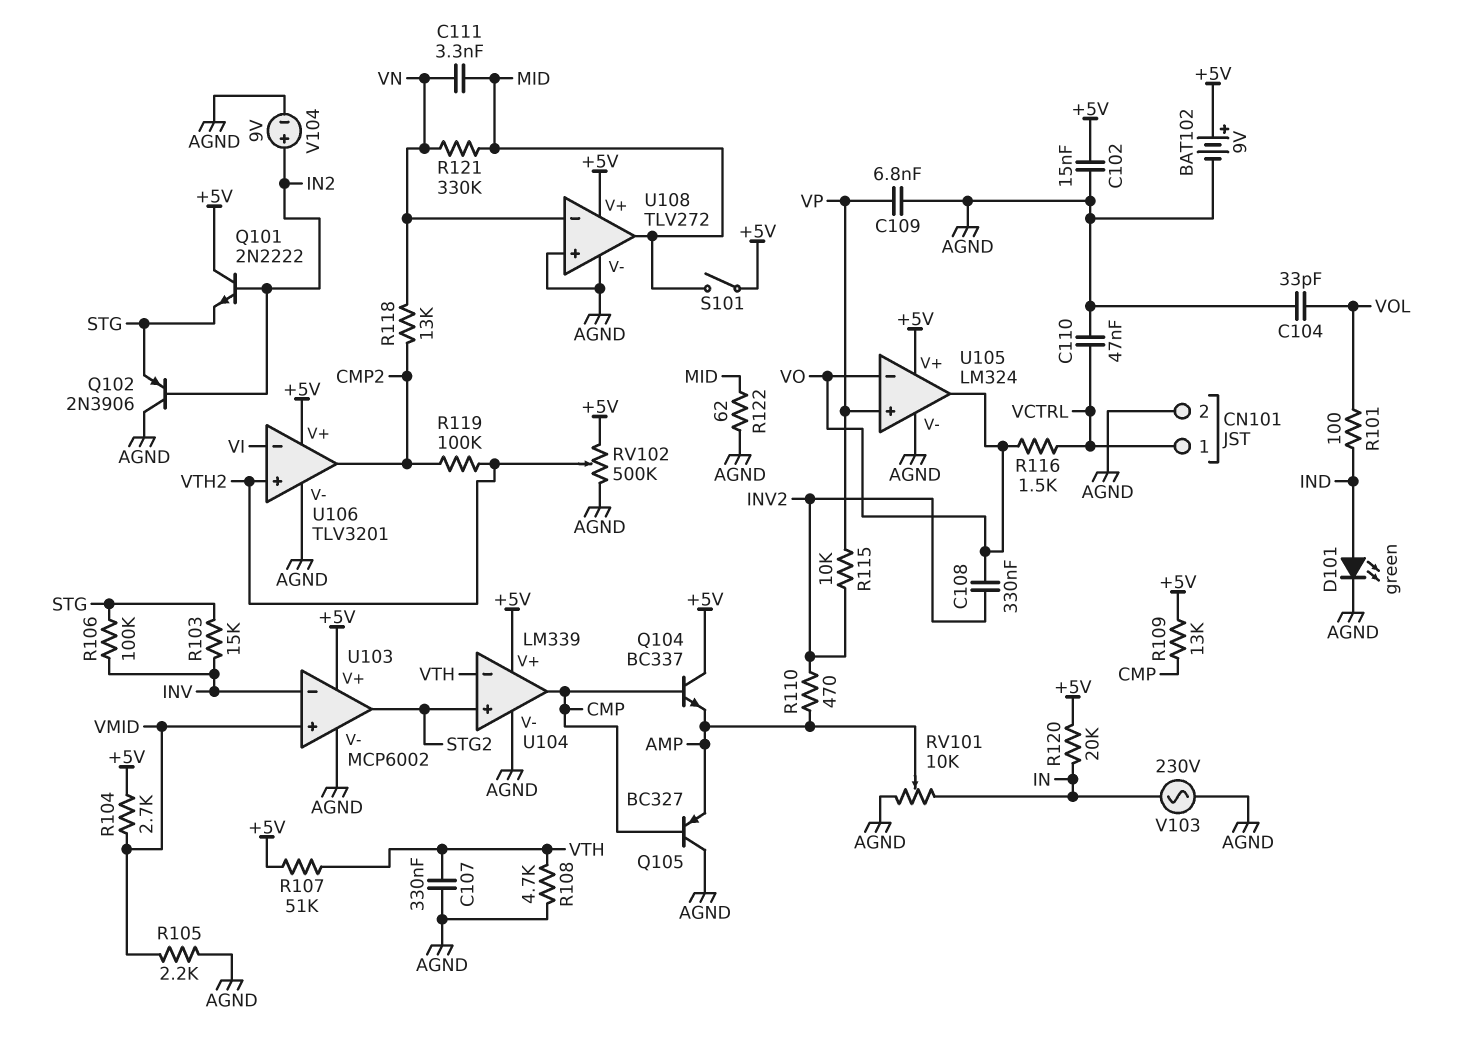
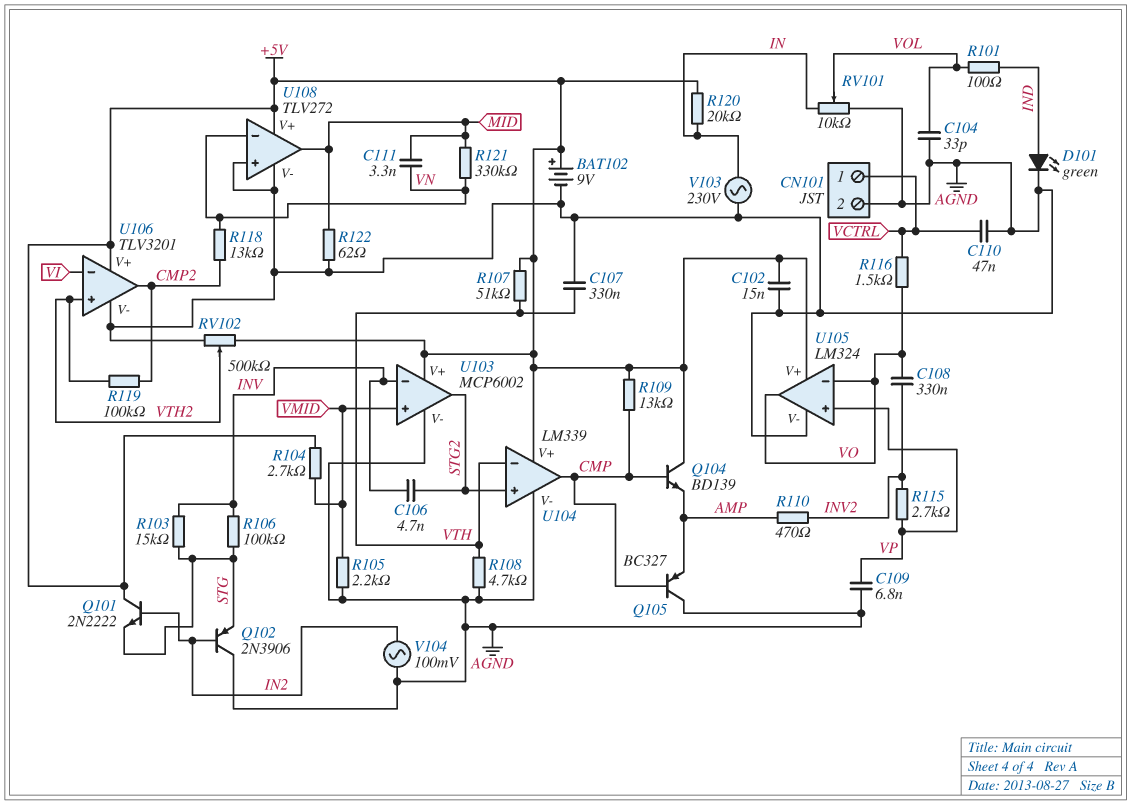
C106: none -> 4.7nF (INV, STG2)
Q104: NPN BC337 (B CMP, C +5V, E AMP) -> NPN BD139 (B CMP, C +5V, E AMP)
R115: 10k (INV2, VP) -> 2.7k (INV2, VP)
RV101: 10k (AGND, IN, wiper AMP) -> 10k (AGND, IN, wiper VOL)
S101: switch (+5V, MID) -> none
V104: 9V (plus IN2, minus AGND) -> AC 100mV (AGND, IN2)

